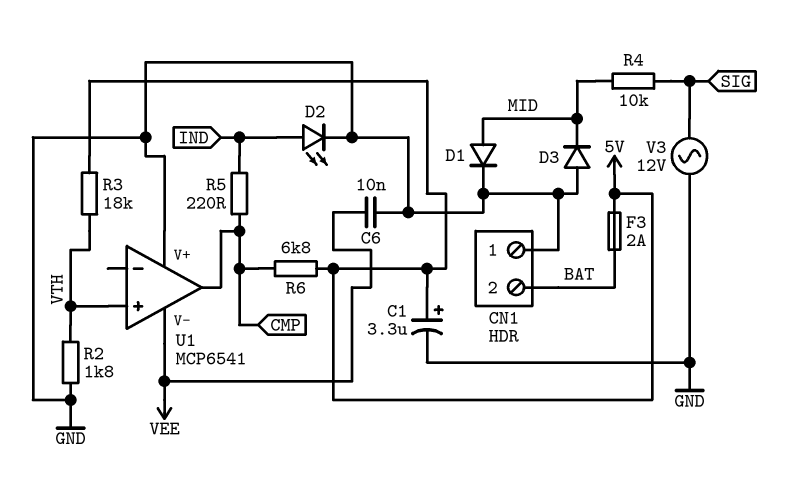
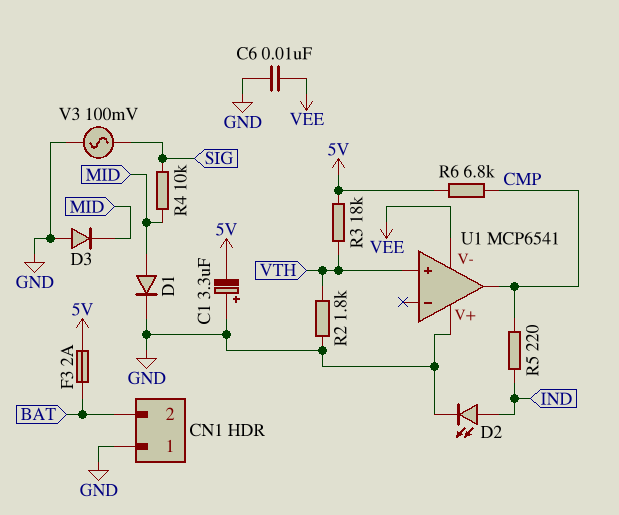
C1: 3.3uF (plus 5V, minus GND) -> 3.3uF (plus GND, minus 5V)
V3: AC 12V (GND, SIG) -> AC 100mV (GND, SIG)

